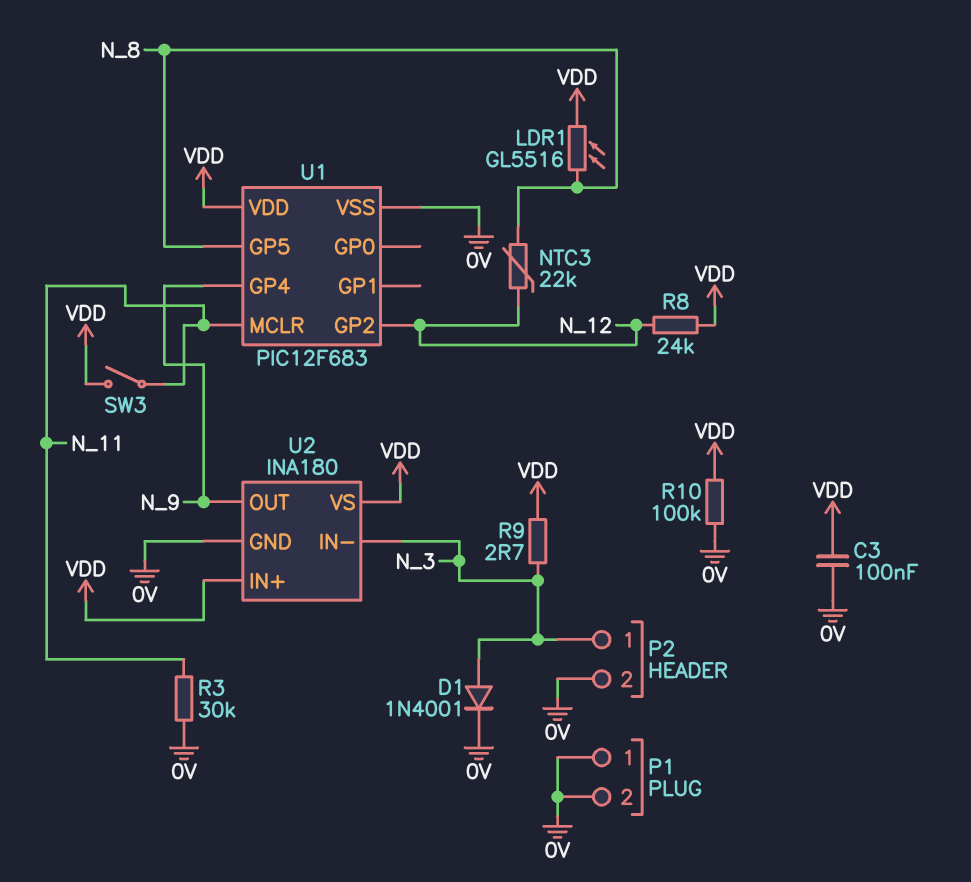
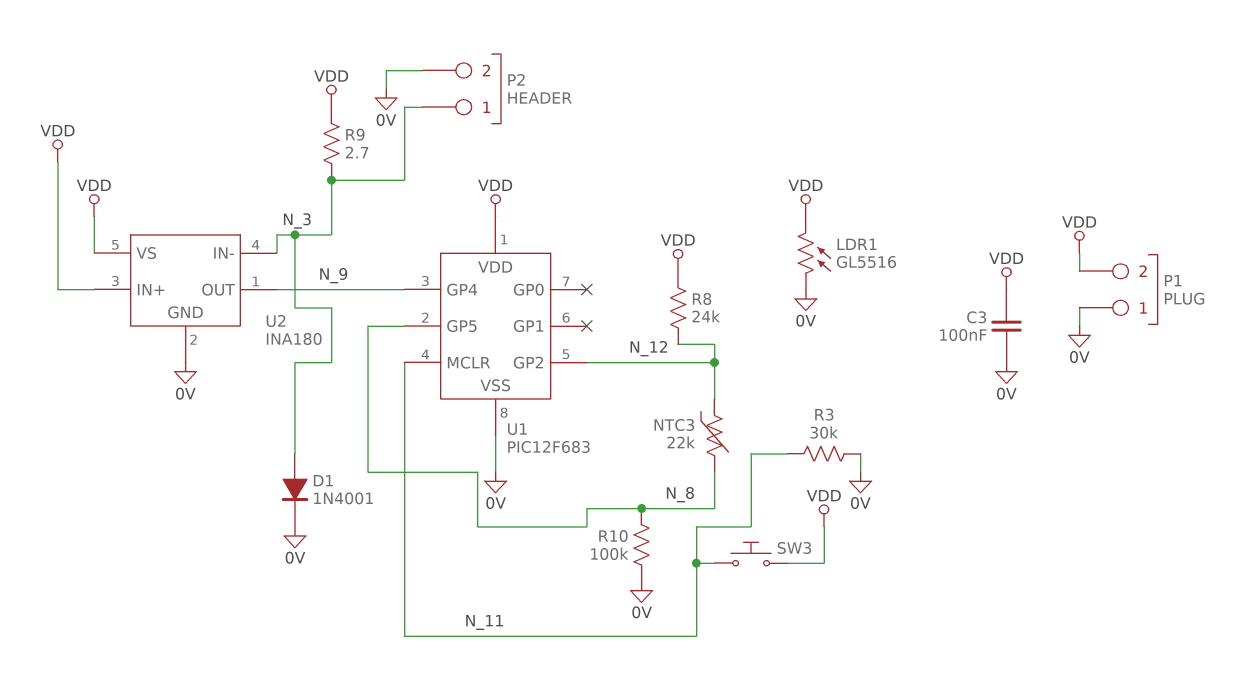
LDR1: GL5516 (N_8, VDD) -> GL5516 (0V, VDD)
P1 pin 2: 0V -> VDD
R10: 100k (0V, VDD) -> 100k (0V, N_8)
SW3: switch (N_11, VDD) -> button (N_11, VDD)

